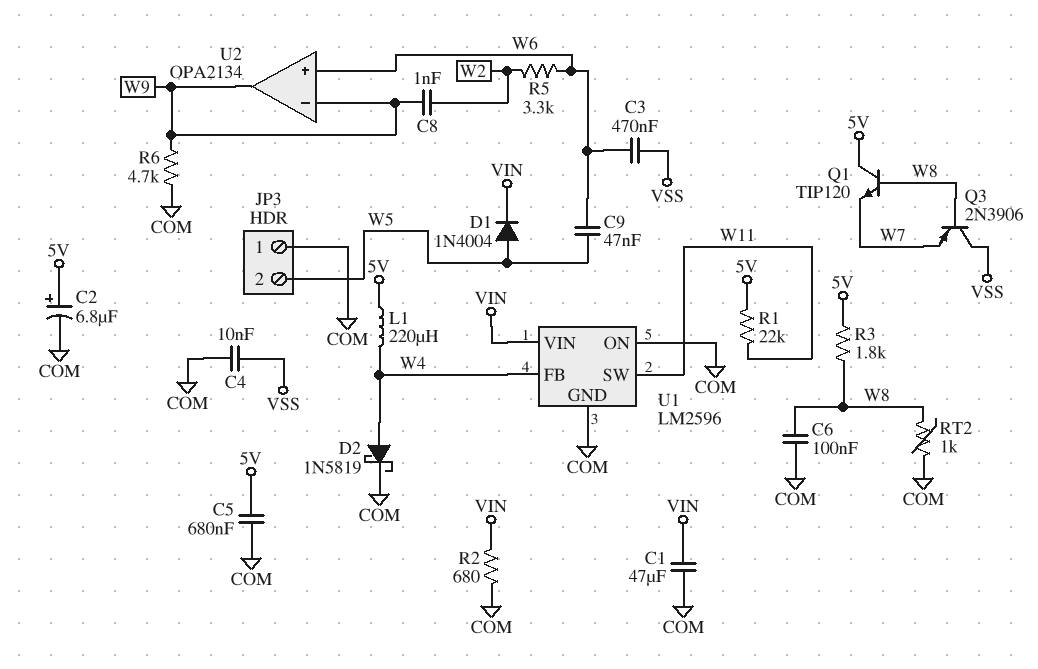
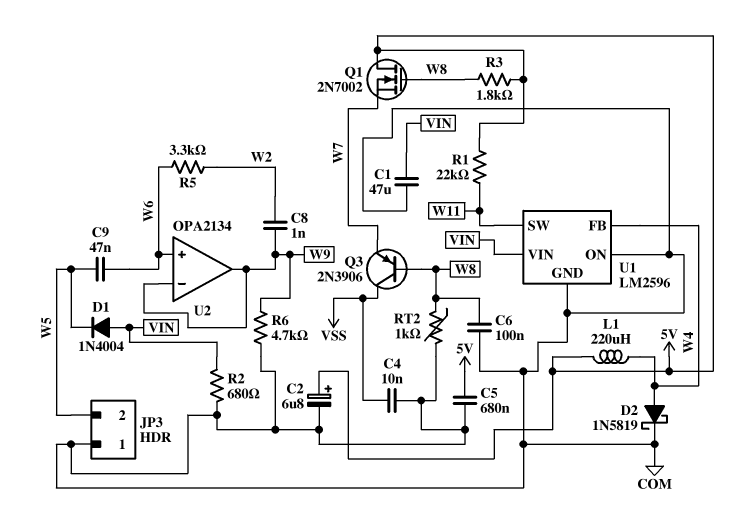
C3: 470nF (VSS, W6) -> none
D1: diode 1N4004 (A W5, K VIN) -> diode 1N4004 (A VIN, K W5)
Q1: NPN TIP120 (B W8, C 5V, E W7) -> NMOS 2N7002 (G W8, D 5V, S W7)

